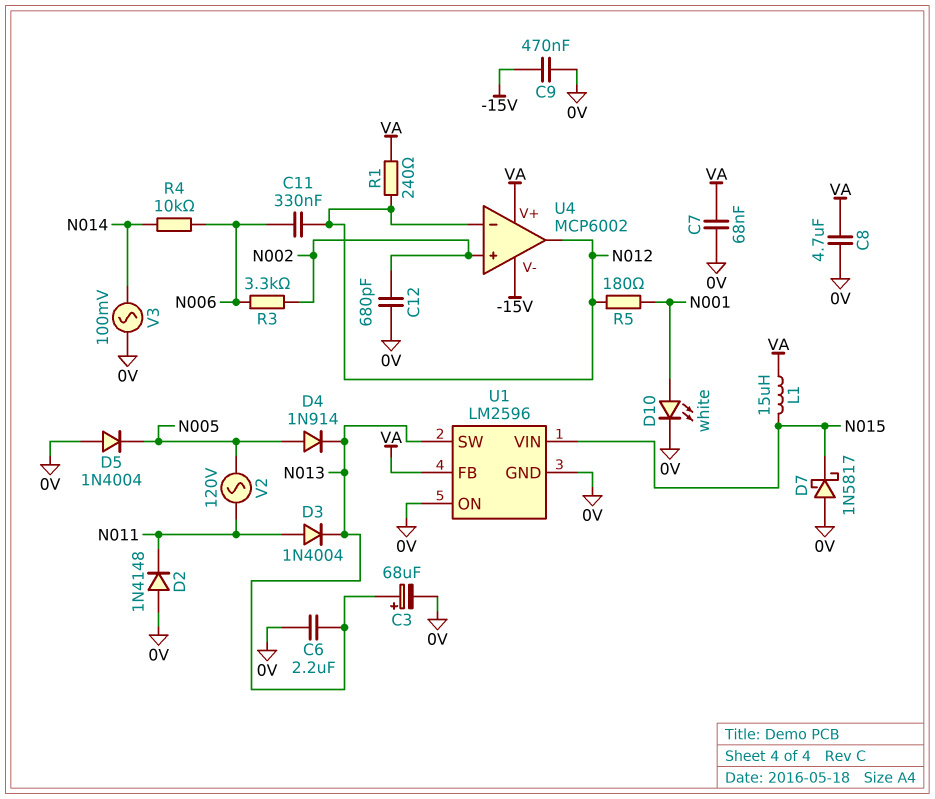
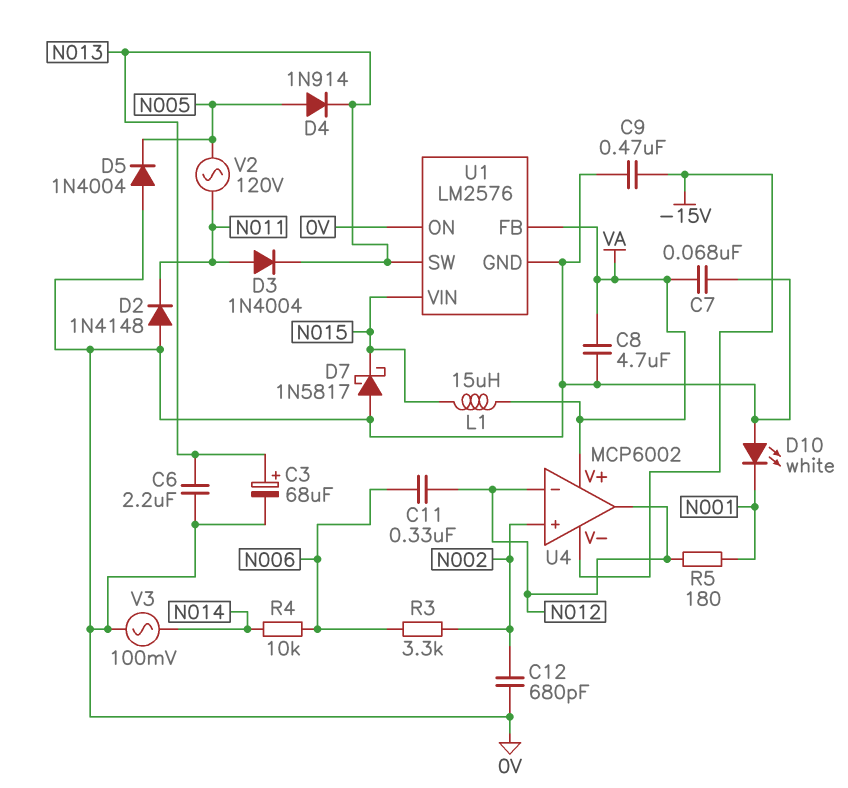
D10: LED white (A N001, K 0V) -> LED white (A 0V, K N001)
R1: 240 (N012, VA) -> none
U1: LM2596 -> LM2576

